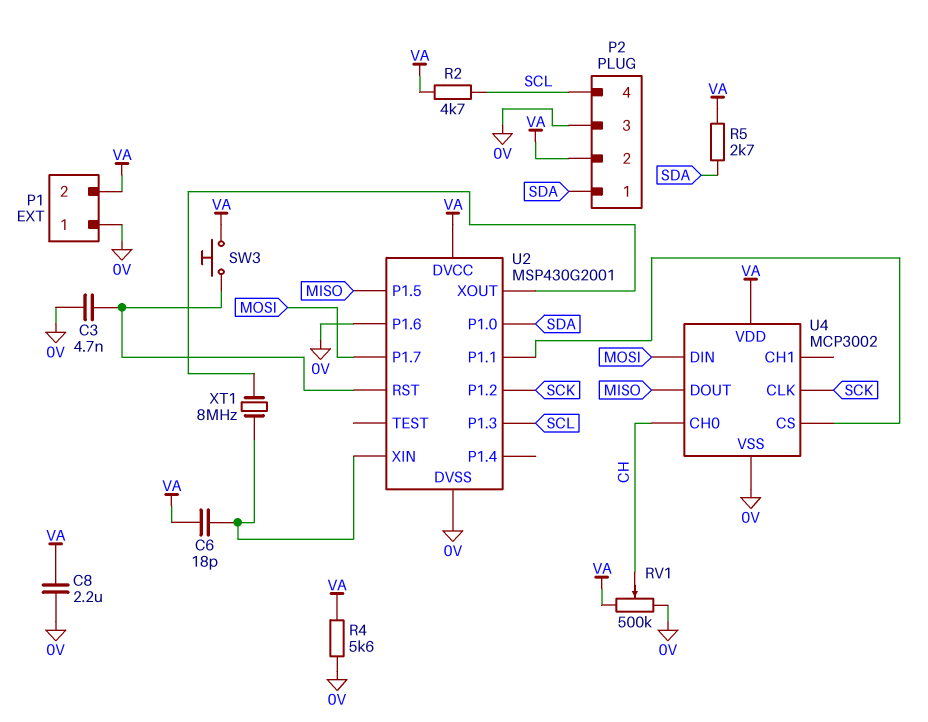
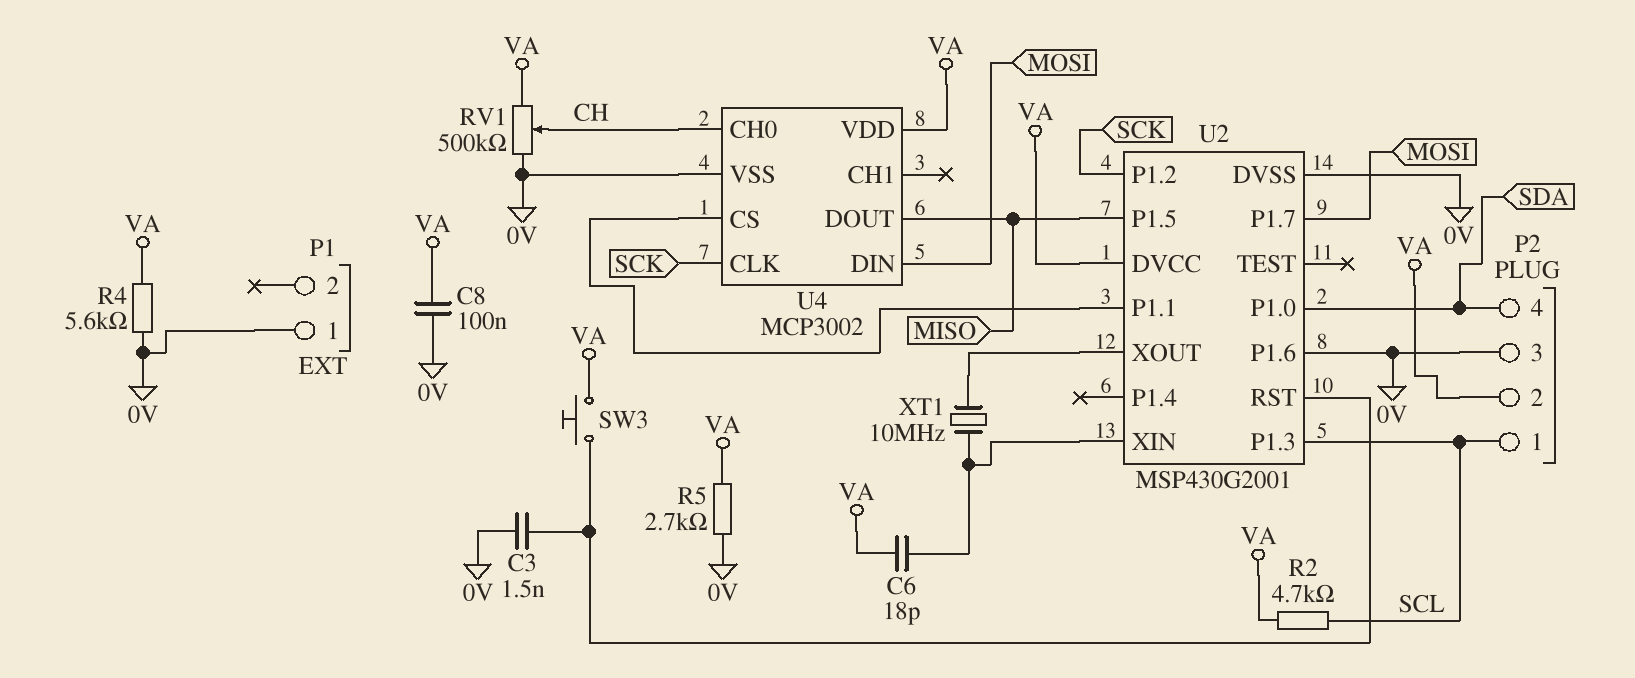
C3: 4.7nF (0V, U2/RST) -> 1.5nF (0V, U2/RST)
C8: 2.2uF (0V, VA) -> 100nF (0V, VA)
P1 pin 2: VA -> none
P2 pin 1: SDA -> SCL
P2 pin 4: SCL -> SDA
R5: 2.7k (SDA, VA) -> 2.7k (0V, VA)
XT1: 8MHz (U2/XIN, U2/XOUT) -> 10MHz (U2/XIN, U2/XOUT)

